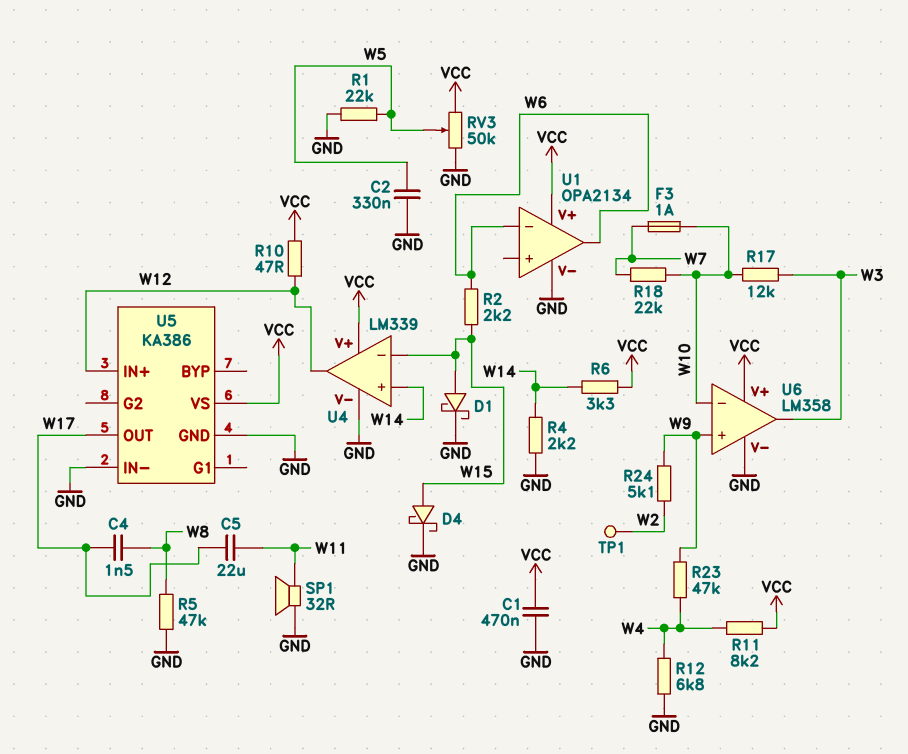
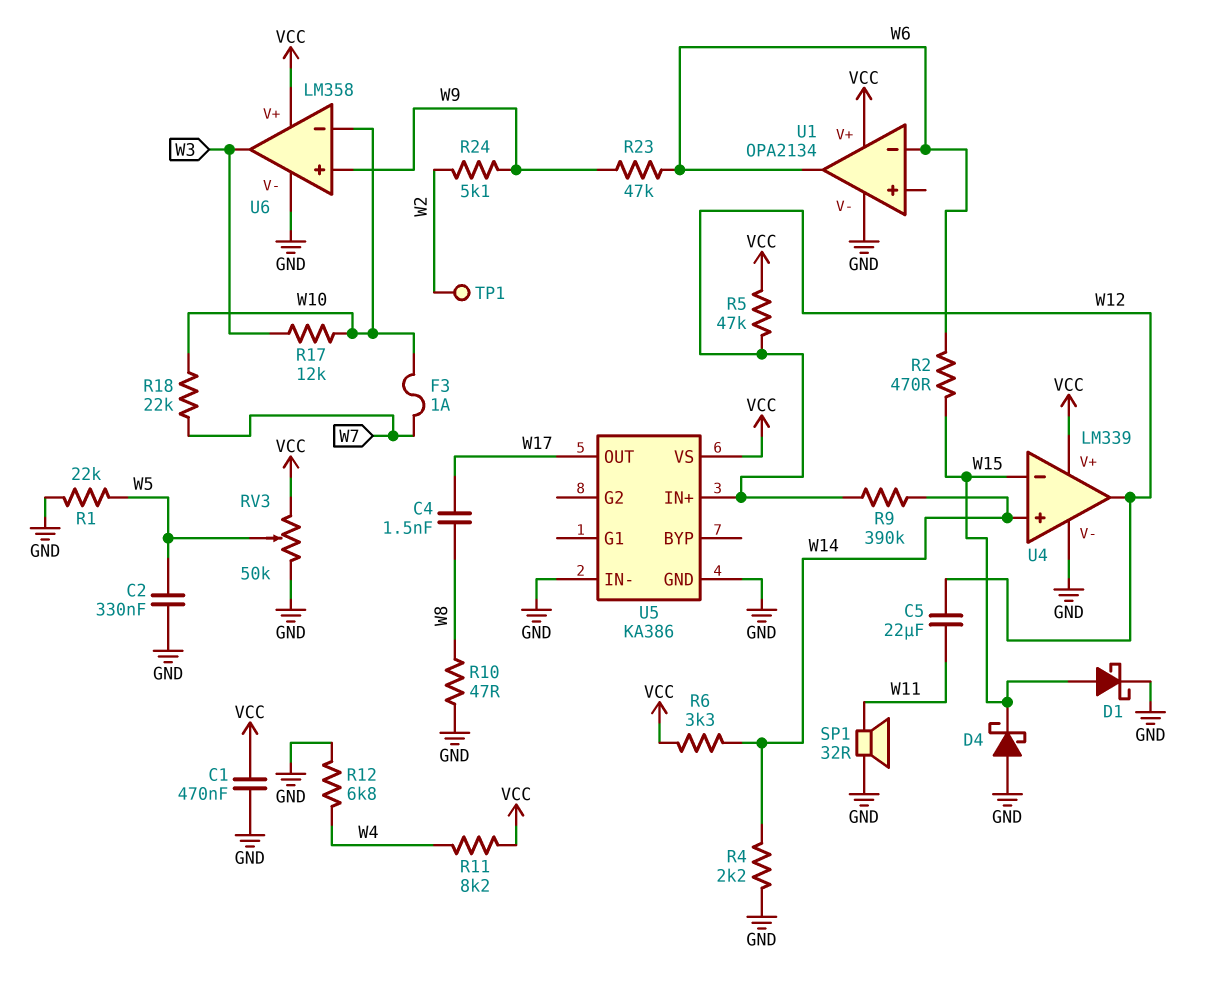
C5: 22uF (W11, W17) -> 22uF (W11, W12)
D4: schottky (A W15, K GND) -> schottky (A GND, K W15)
R2: 2.2k (W6, W15) -> 470 (W6, W15)
R5: 47k (GND, W8) -> 47k (VCC, W12)
R9: none -> 390k (W12, W14)
R10: 47 (VCC, W12) -> 47 (GND, W8)
R23: 47k (W4, W9) -> 47k (W6, W9)

